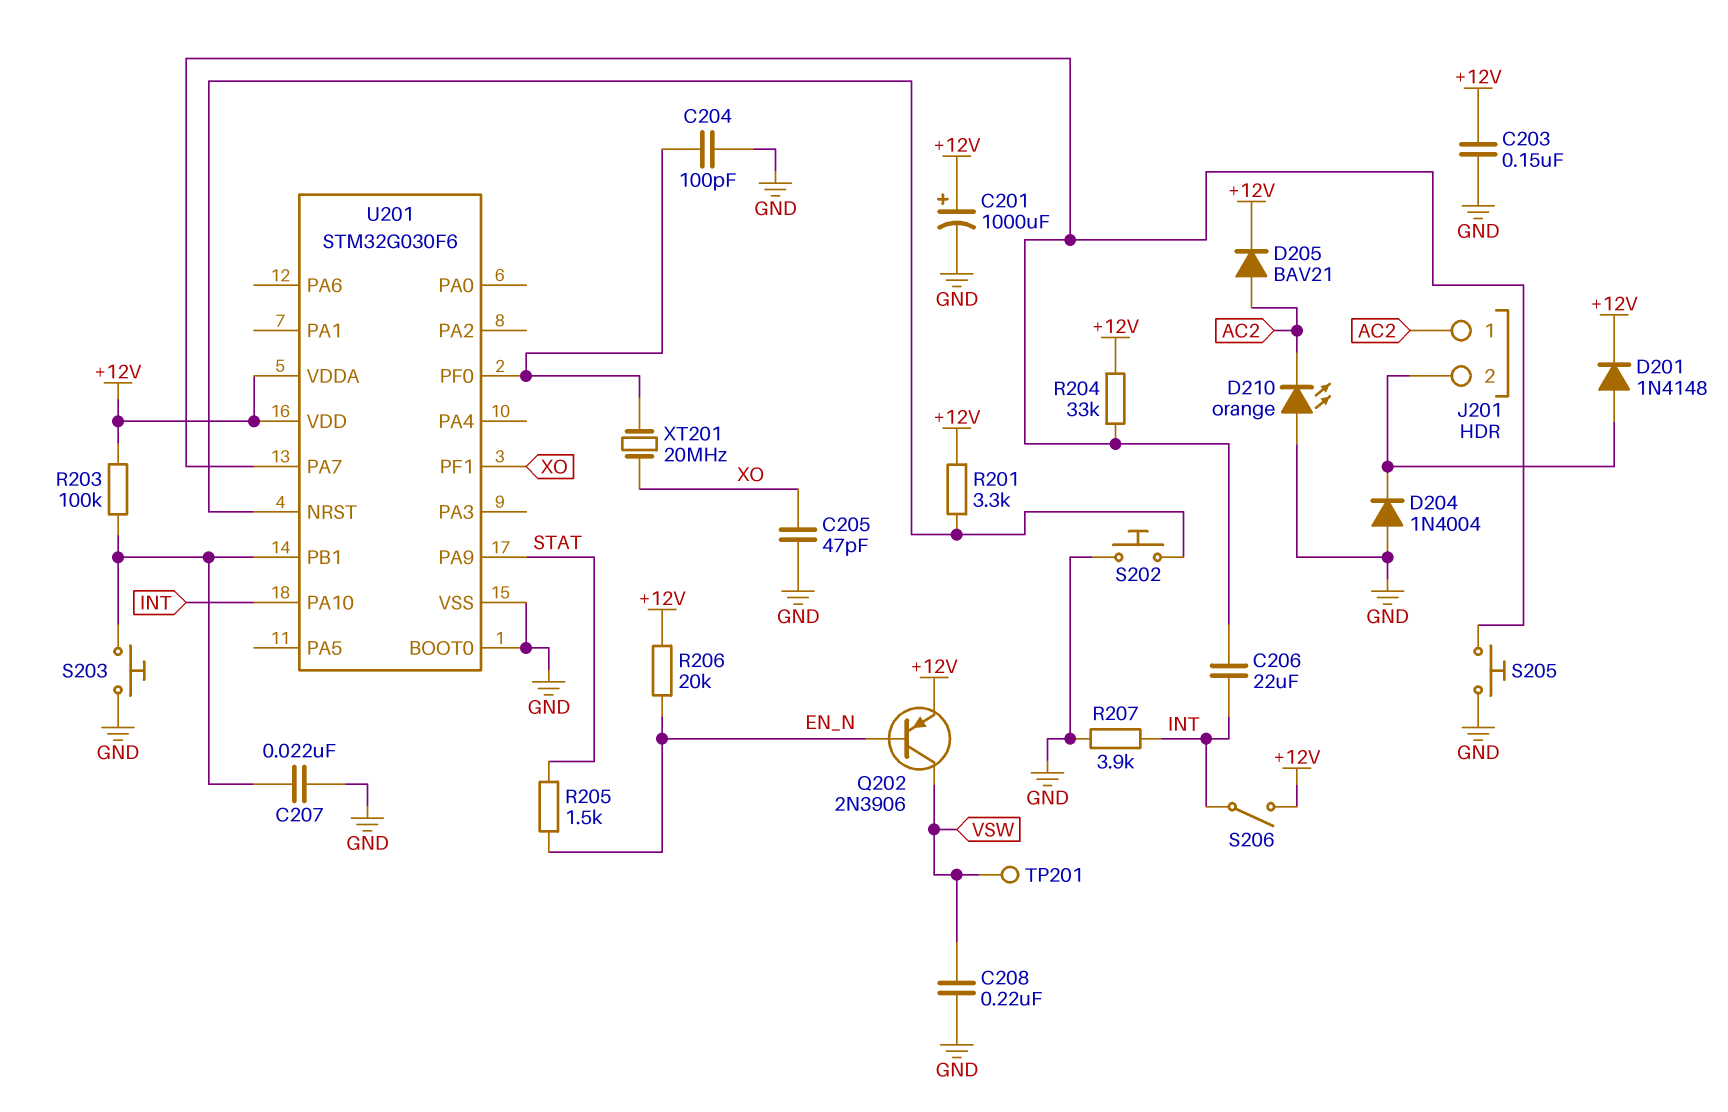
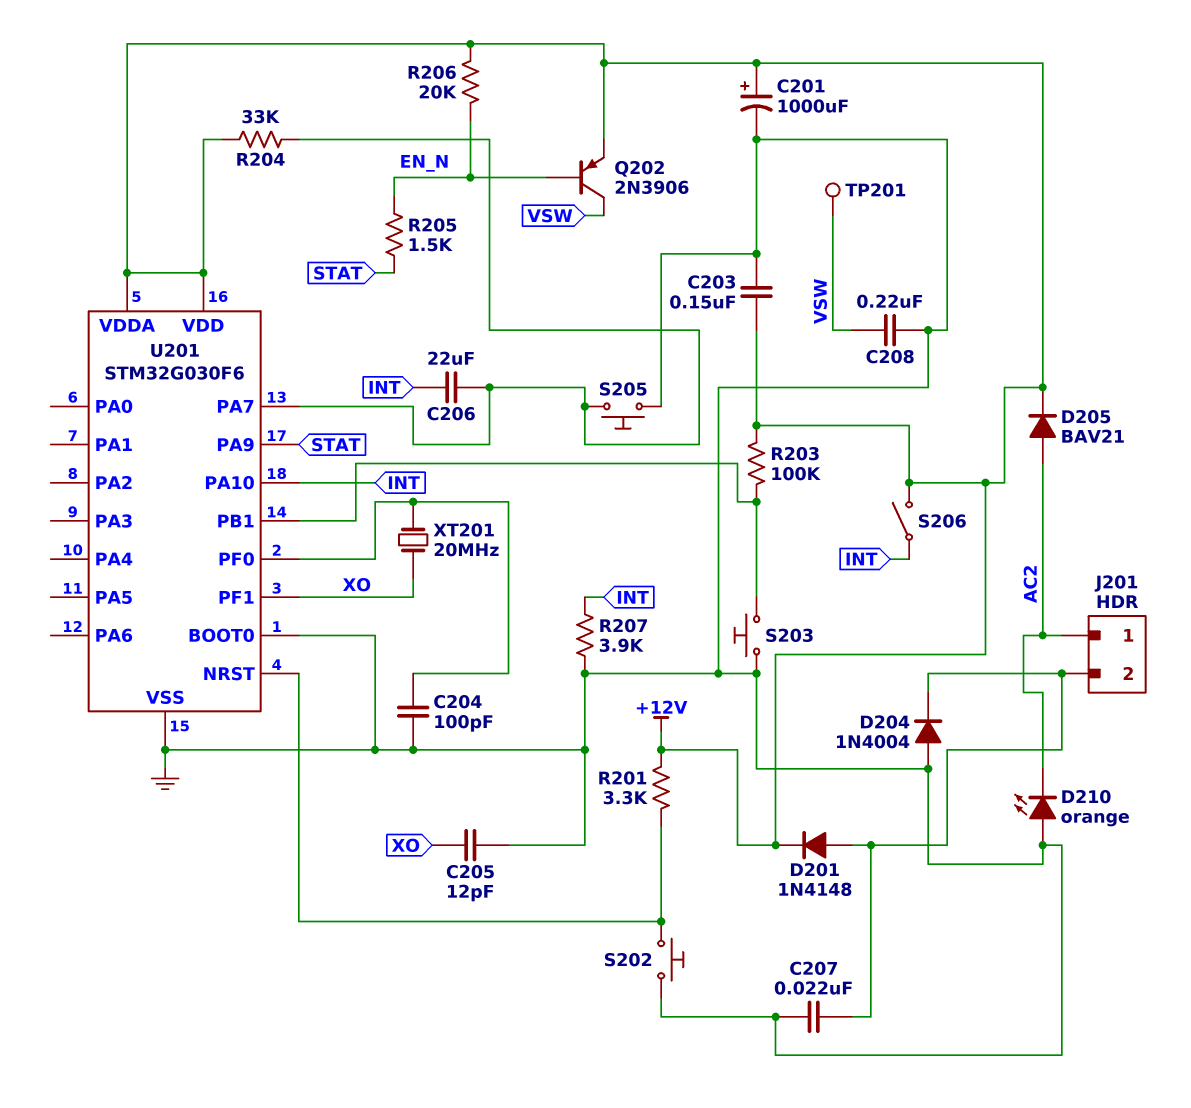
C205: 47pF (GND, XO) -> 12pF (GND, XO)
C207: 22nF (GND, U201/PB1) -> 22nF (GND, J201/2)

